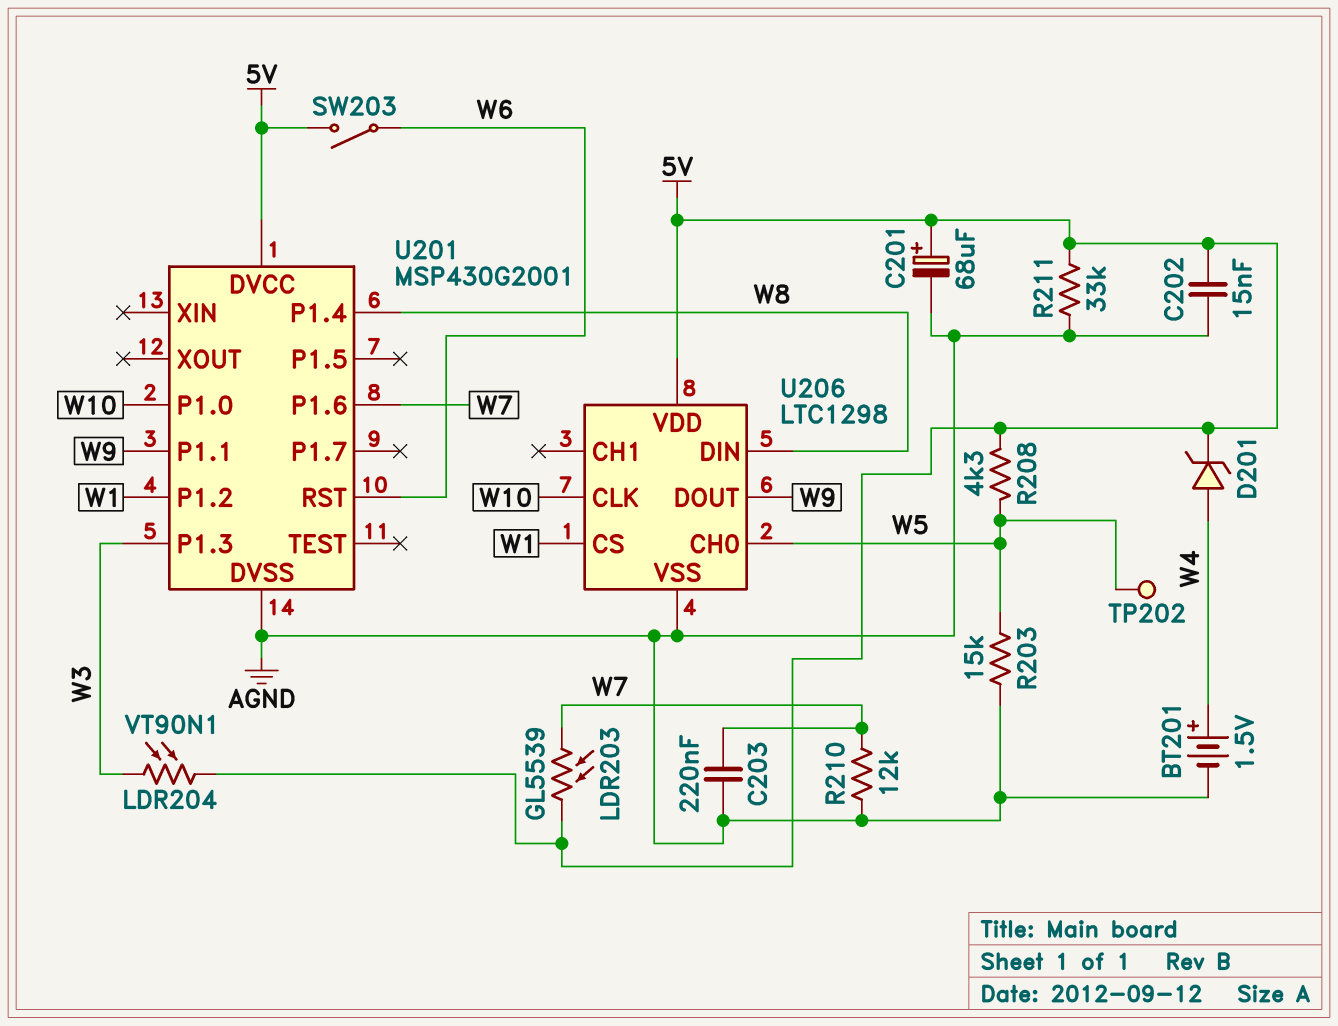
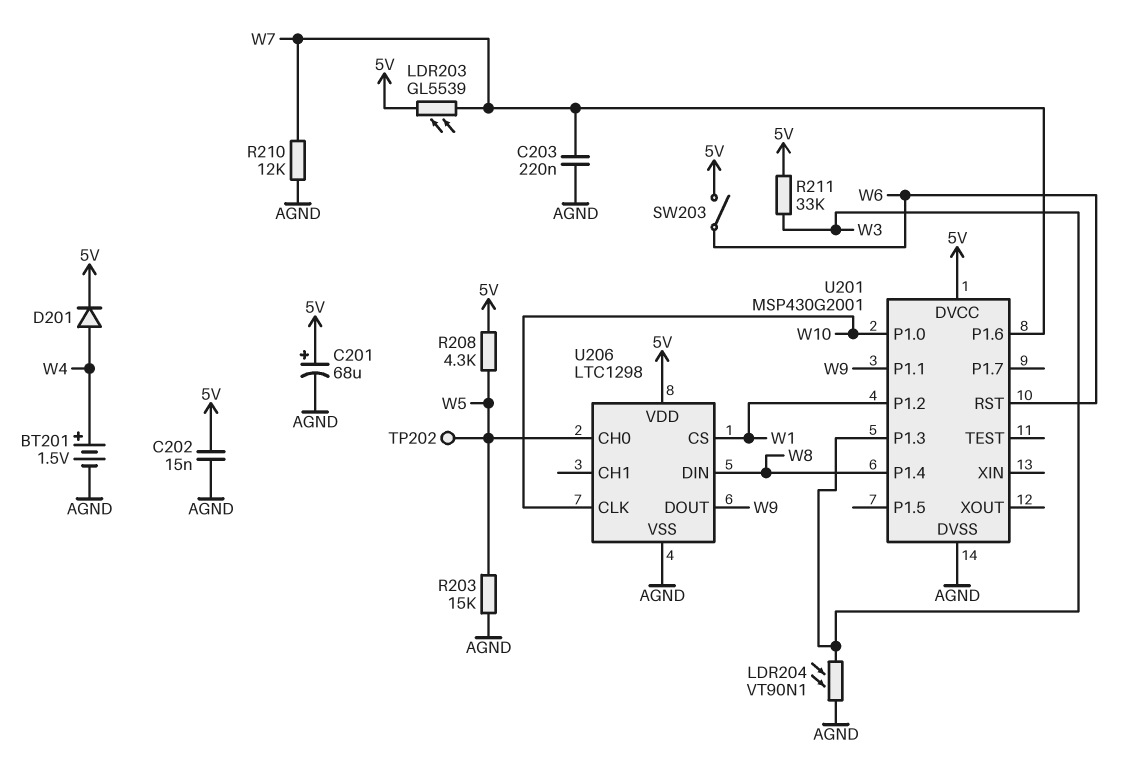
D201: zener (A W4, K 5V) -> diode (A W4, K 5V)
LDR204: VT90N1 (5V, W3) -> VT90N1 (AGND, W3)
R211: 33k (5V, AGND) -> 33k (5V, W3)

